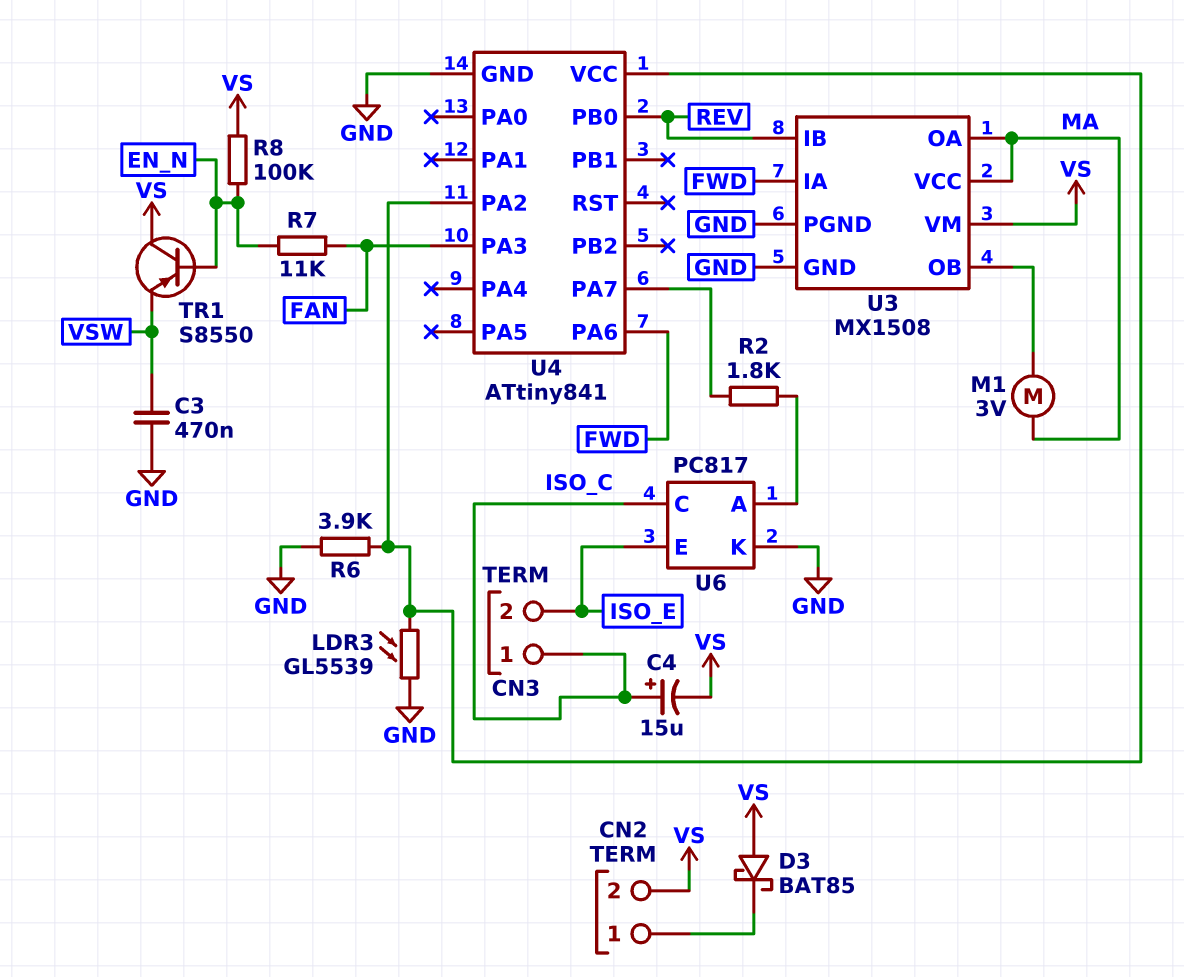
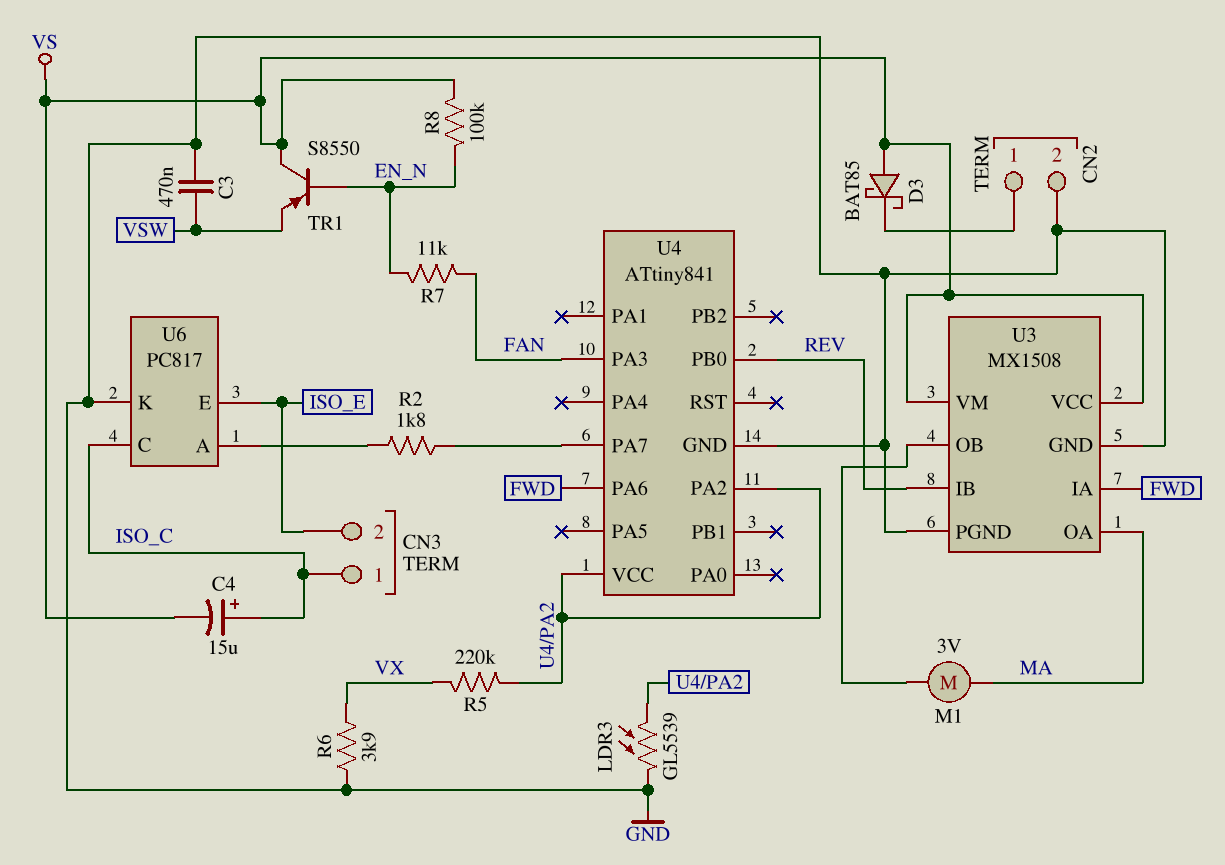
CN2 pin 2: VS -> GND
R5: none -> 220k (U4/PA2, VX)
R6: 3.9k (GND, U4/PA2) -> 3.9k (GND, VX)
U3 pin VCC: MA -> VS

